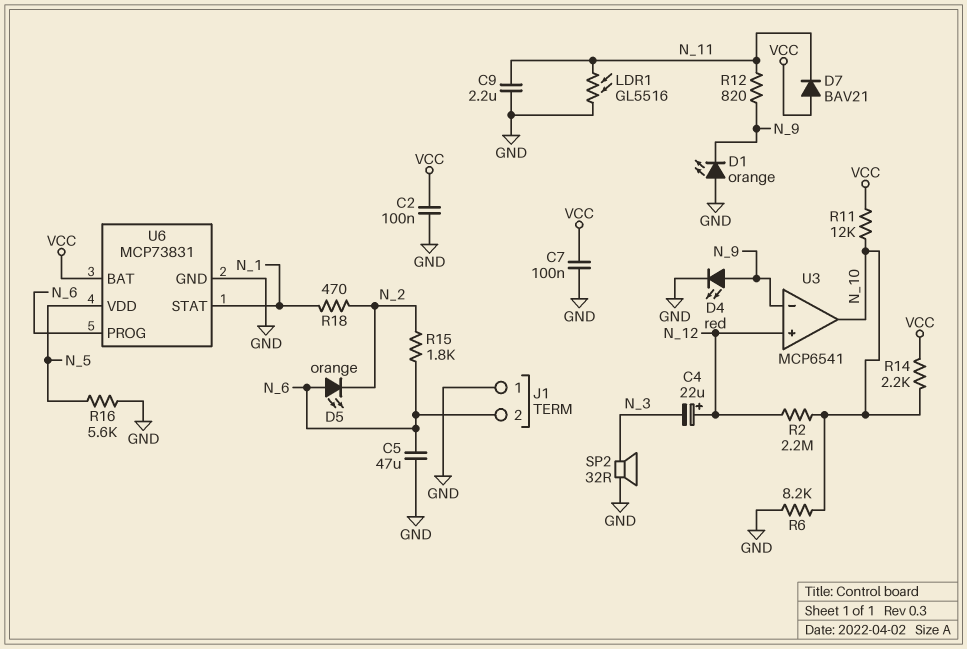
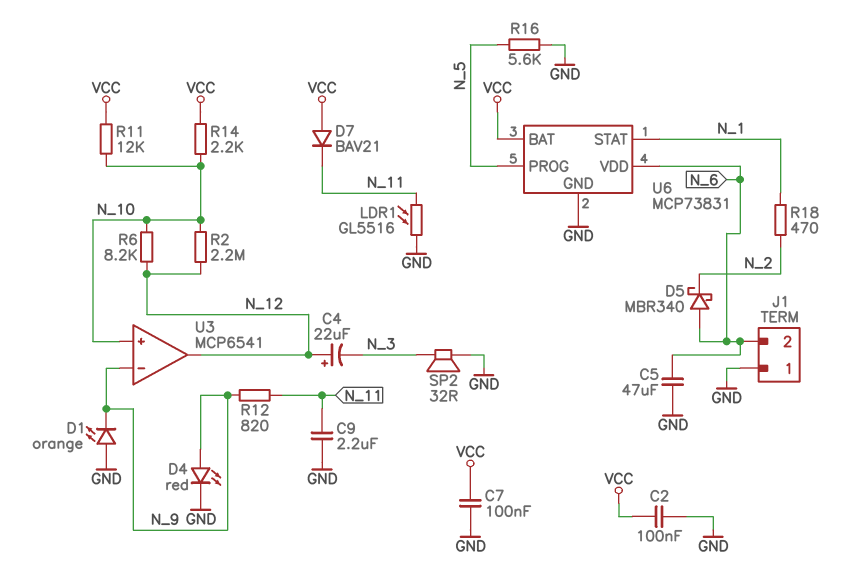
D5: LED orange (A N_6, K N_2) -> schottky MBR340 (A N_6, K N_2)
R6: 8.2k (GND, N_10) -> 8.2k (N_10, N_12)
R15: 1.8k (N_2, N_6) -> none
U3 pin in+: N_12 -> N_10
U3 pin out: N_10 -> N_12
U6 pin PROG: N_6 -> N_5
U6 pin VDD: N_5 -> N_6

